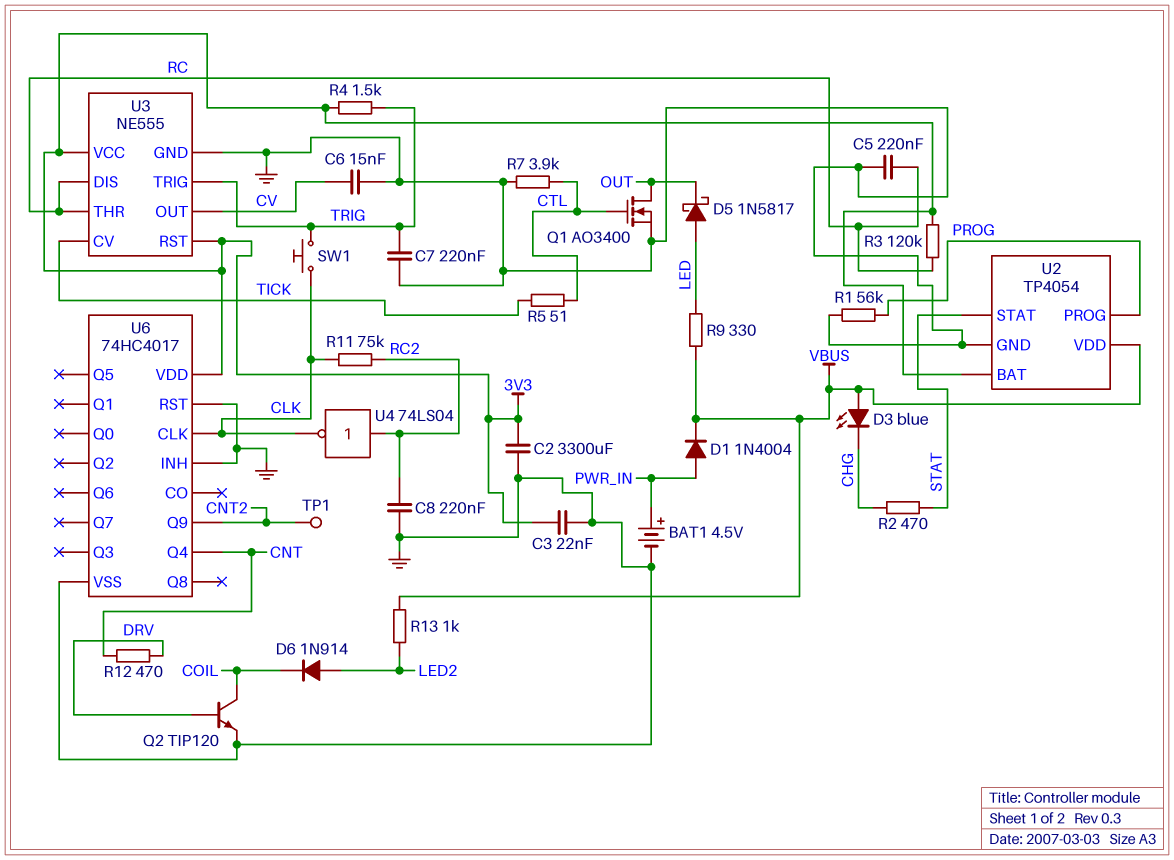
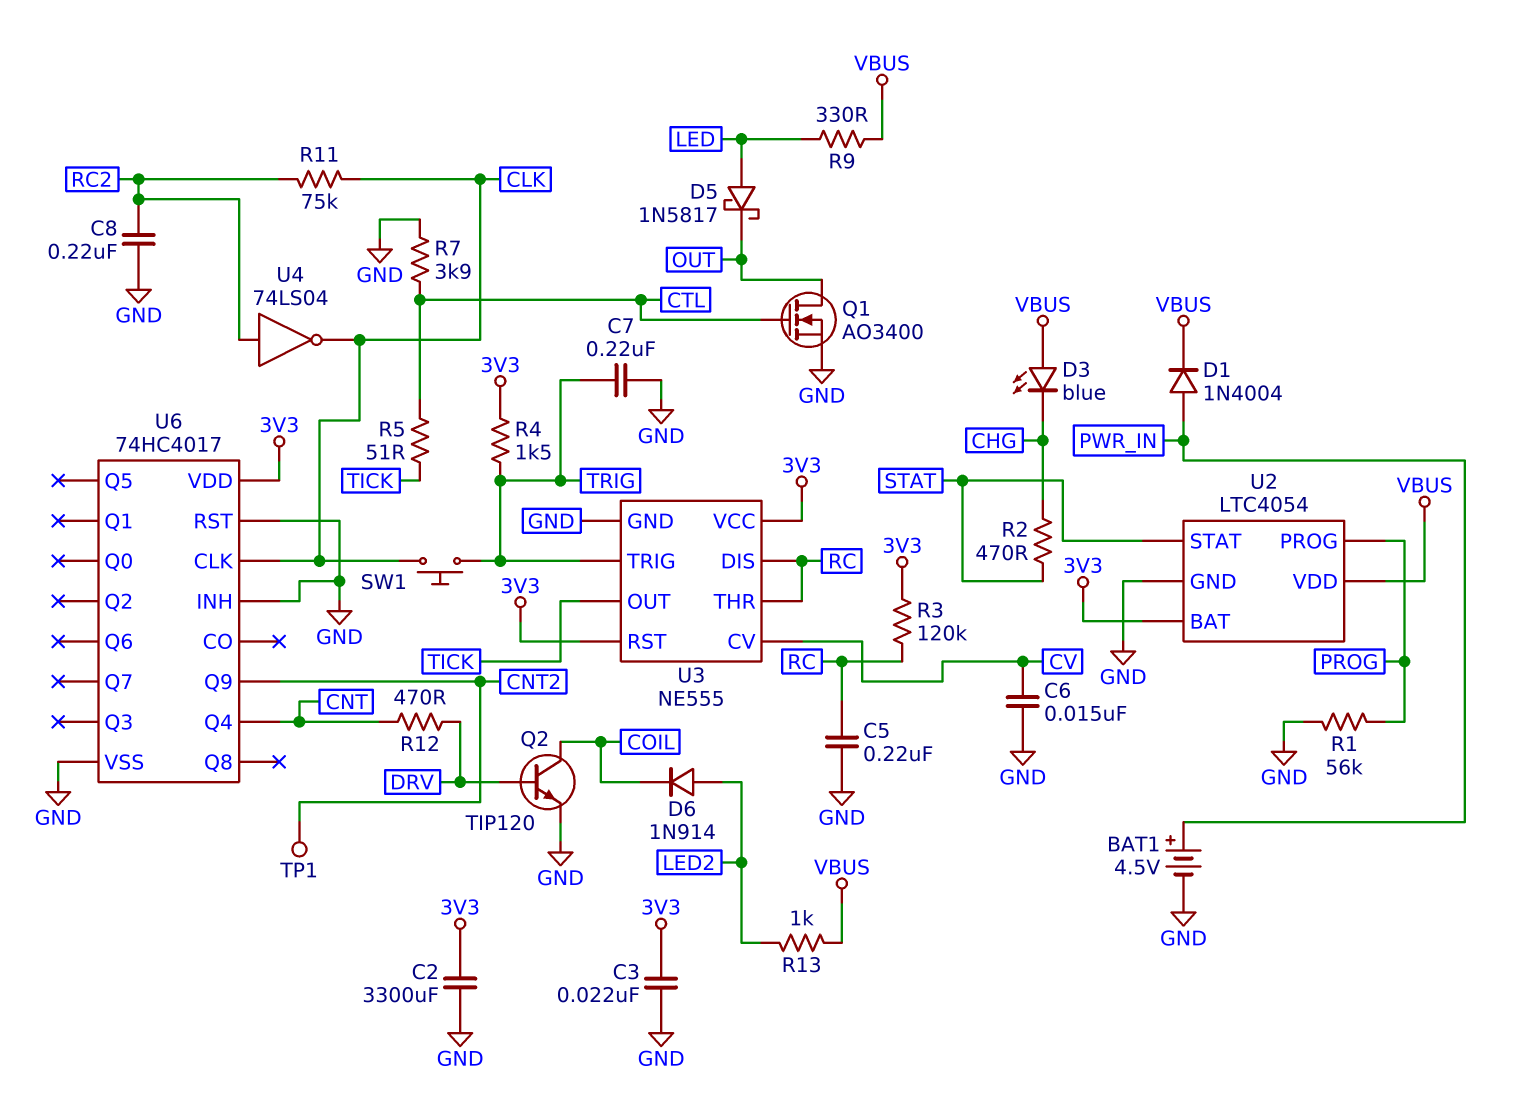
U2: TP4054 -> LTC4054
U3 pin CV: TICK -> CV
U3 pin OUT: CV -> TICK

